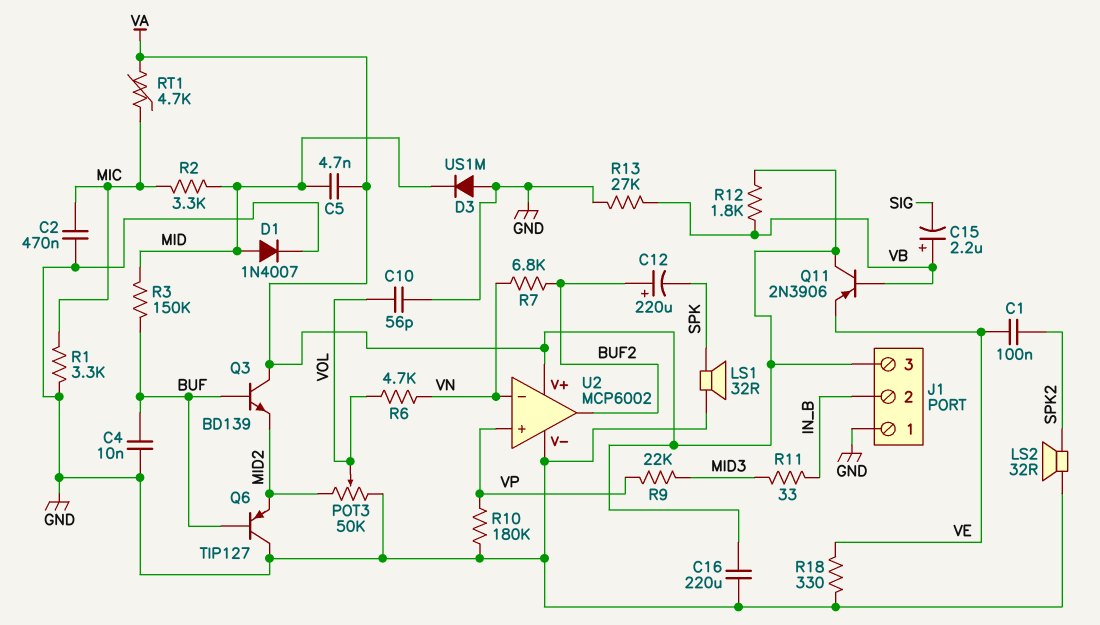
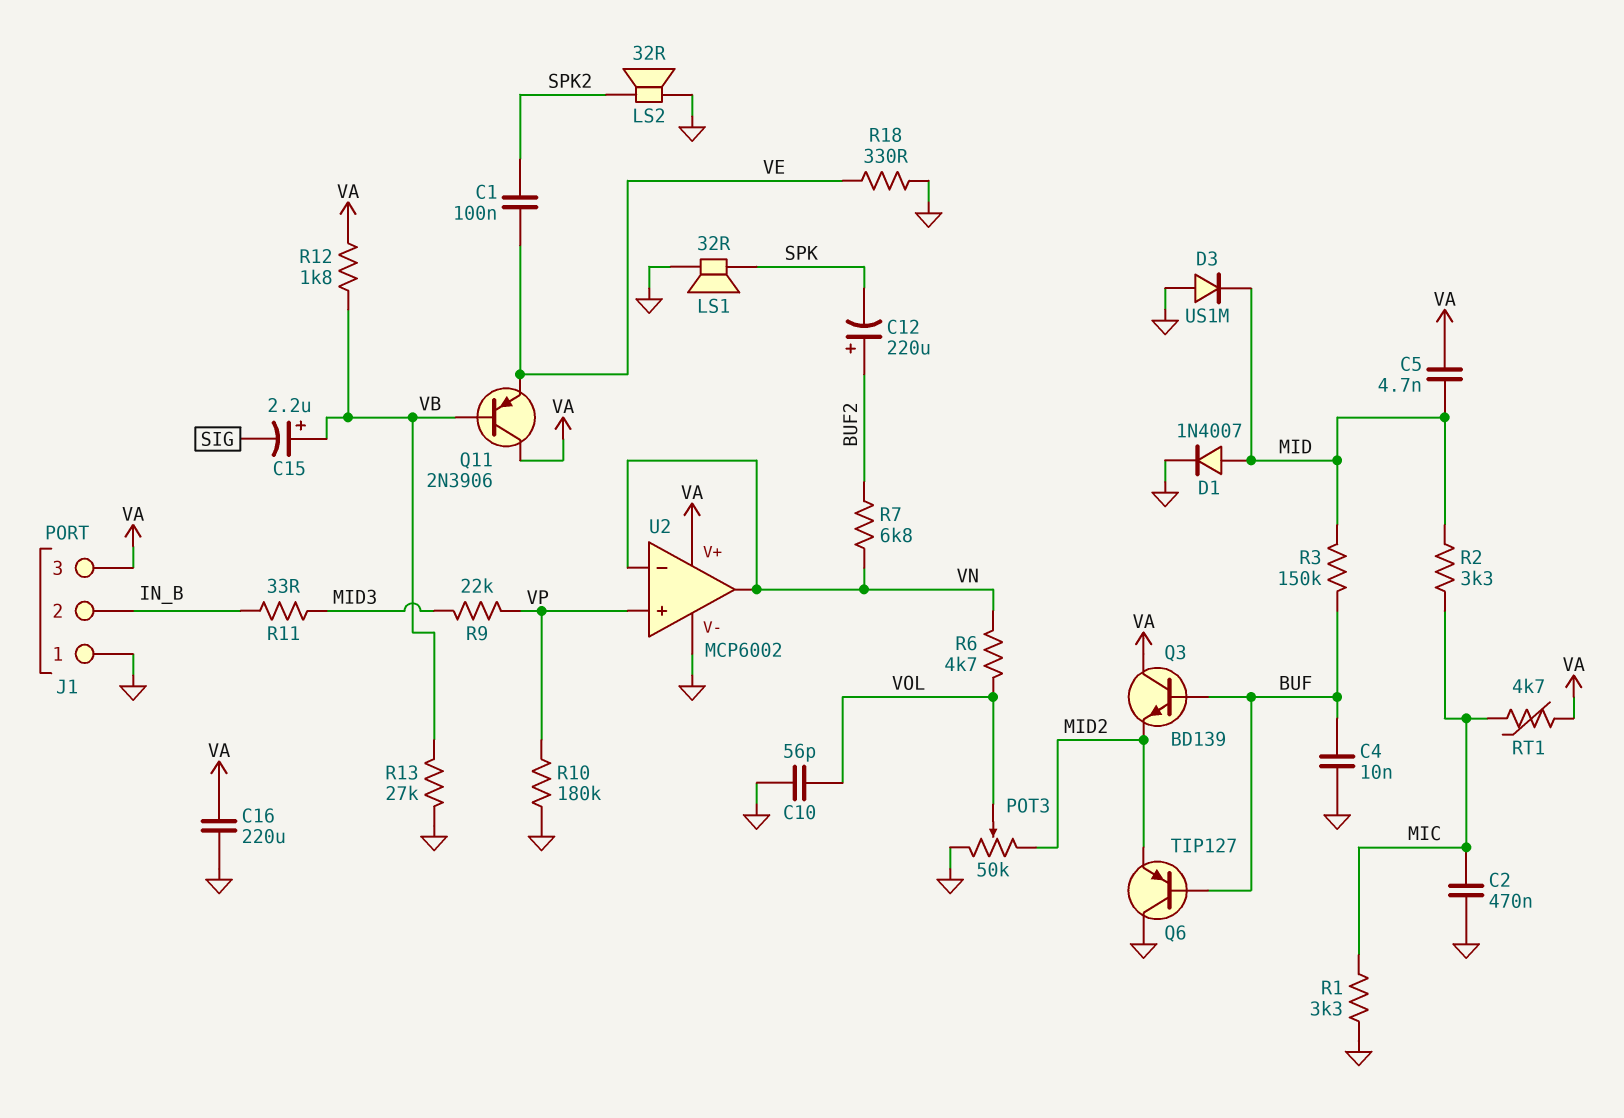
U2 pin out: BUF2 -> VN

